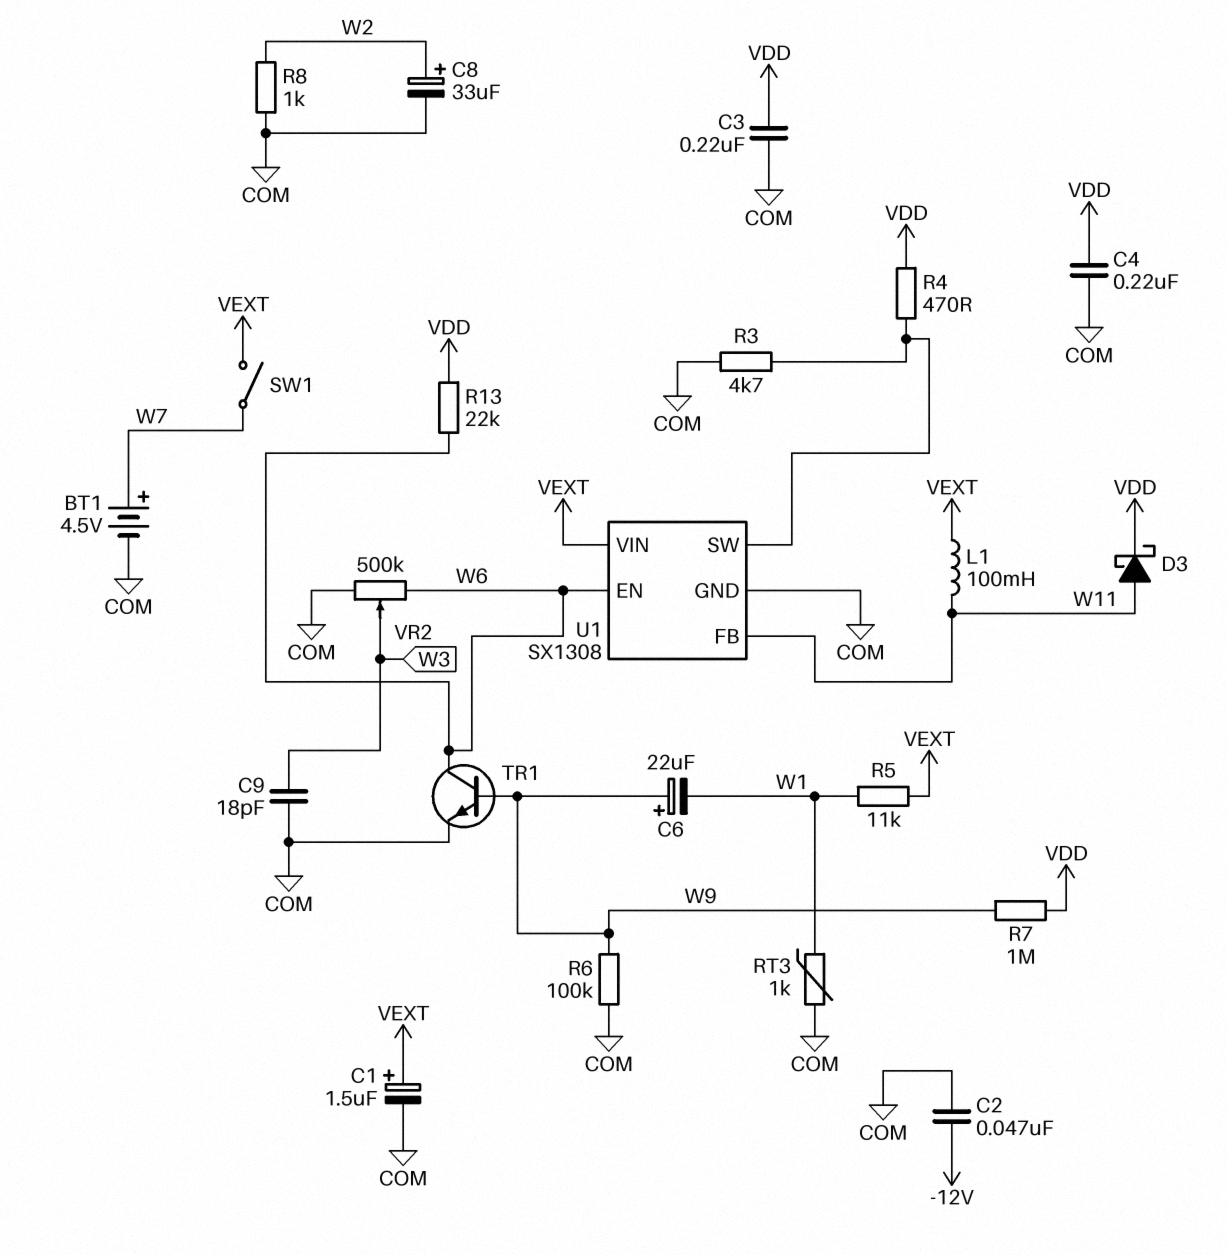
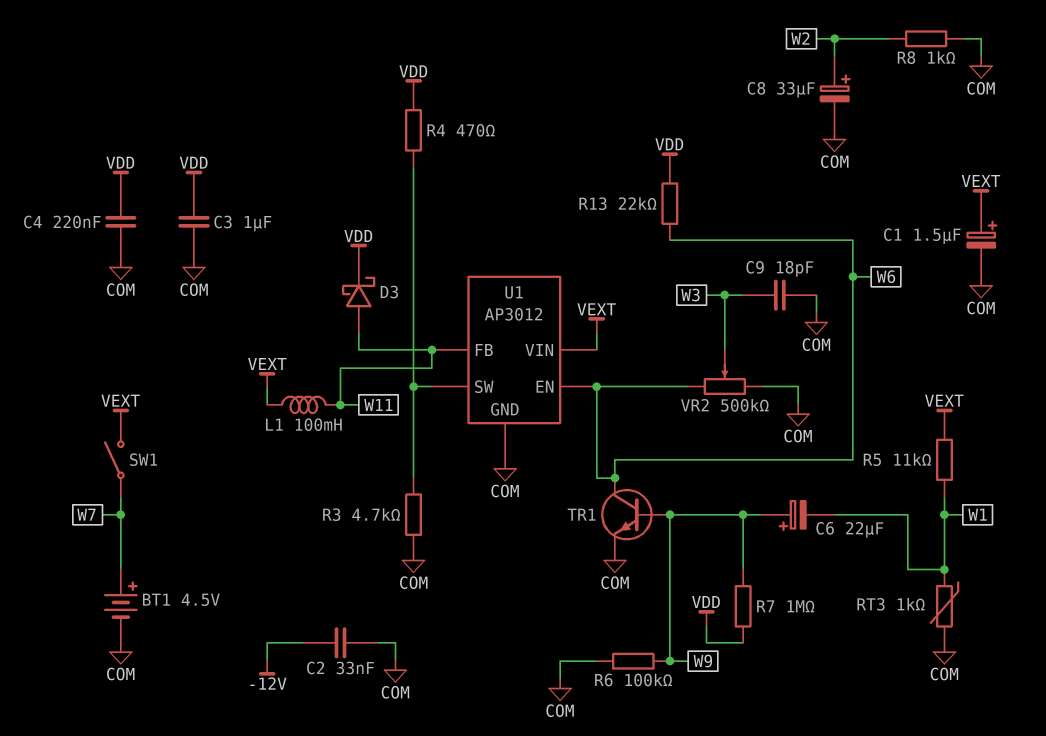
C2: 47nF (-12V, COM) -> 33nF (-12V, COM)
C3: 220nF (COM, VDD) -> 1uF (COM, VDD)
U1: SX1308 -> AP3012

